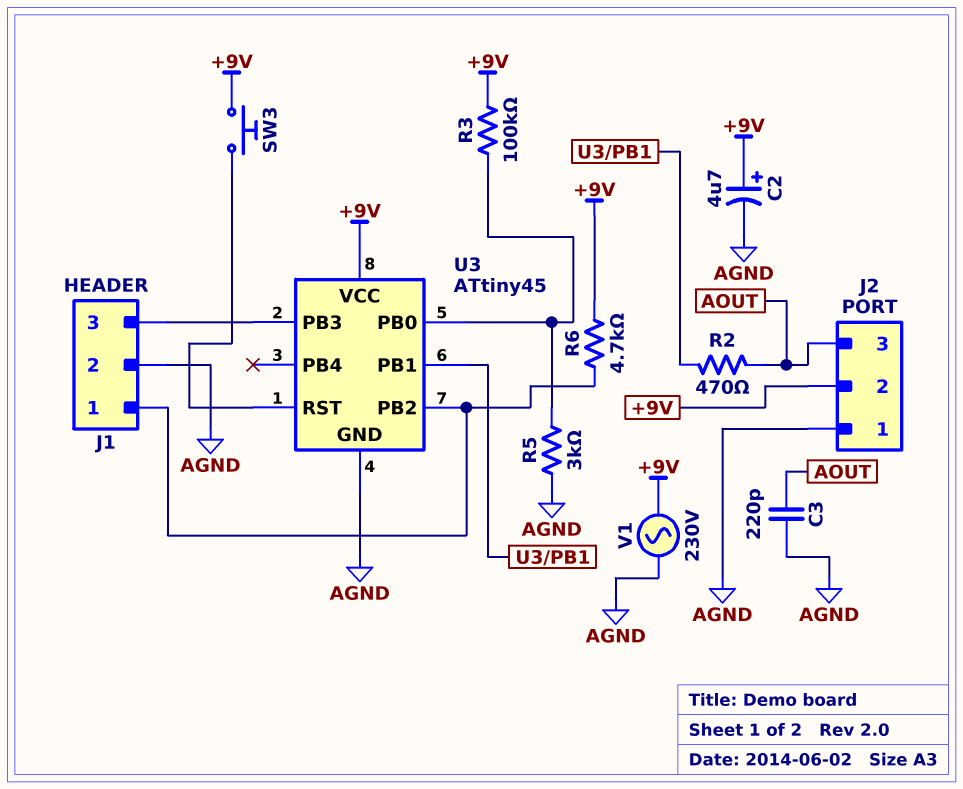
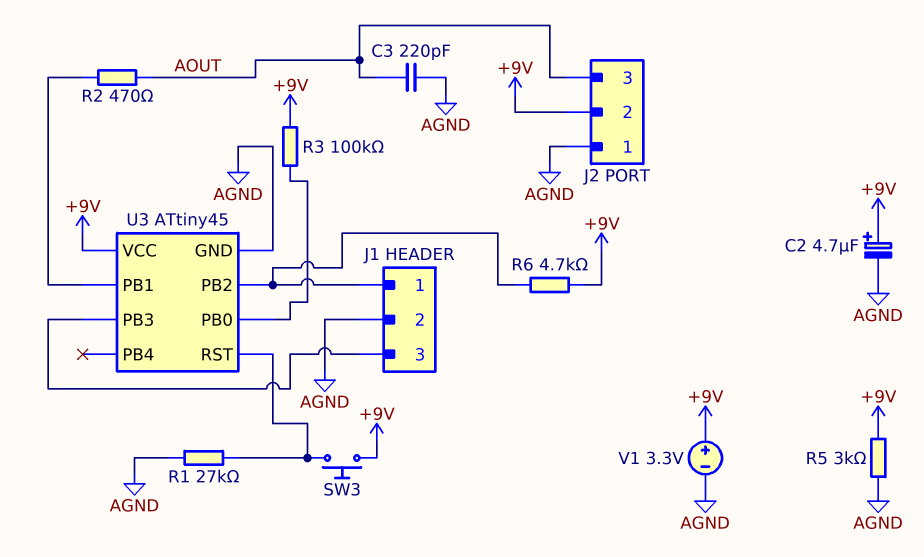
R1: none -> 27k (AGND, U3/RST)
R5: 3k (AGND, U3/PB0) -> 3k (+9V, AGND)
V1: AC 230V (+9V, AGND) -> 3.3V (plus +9V, minus AGND)

